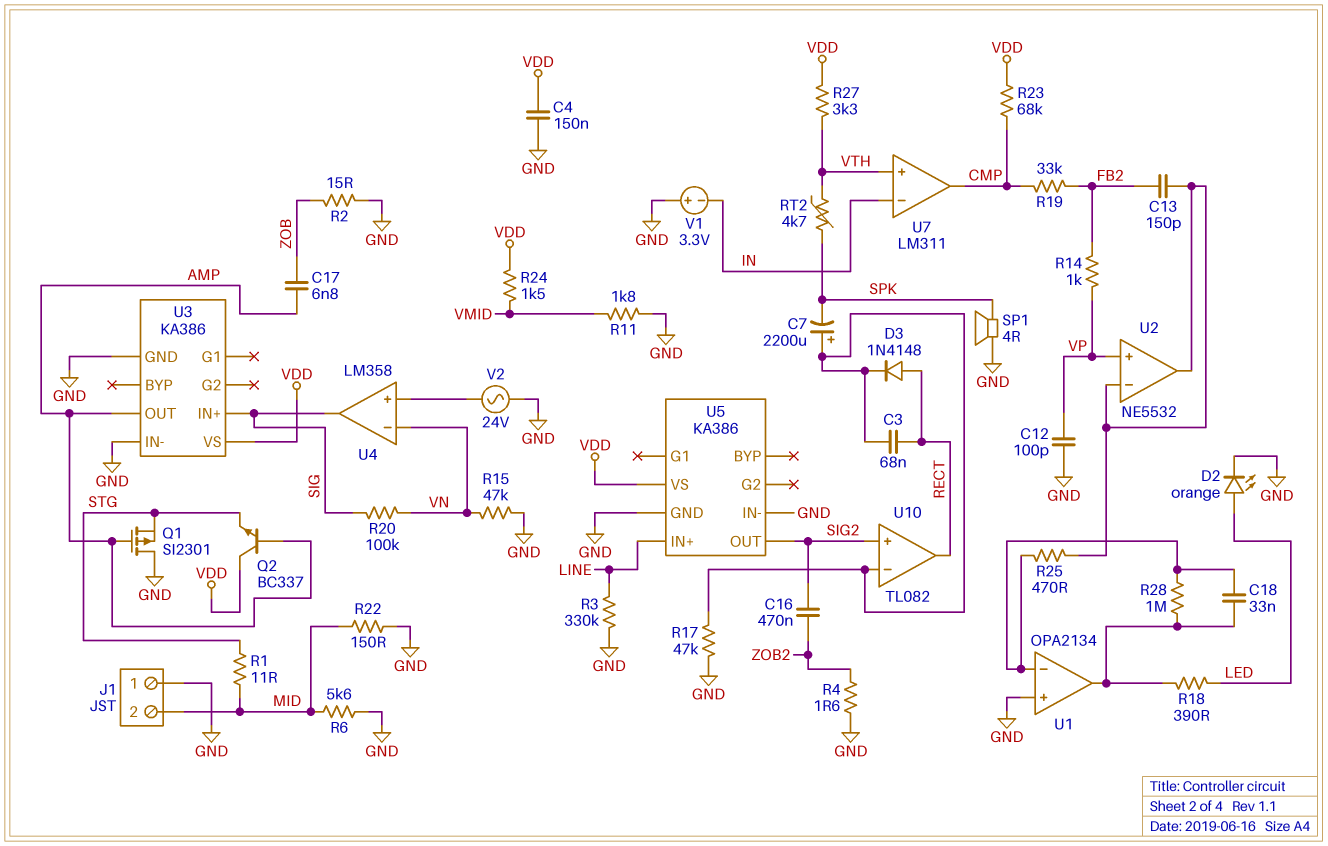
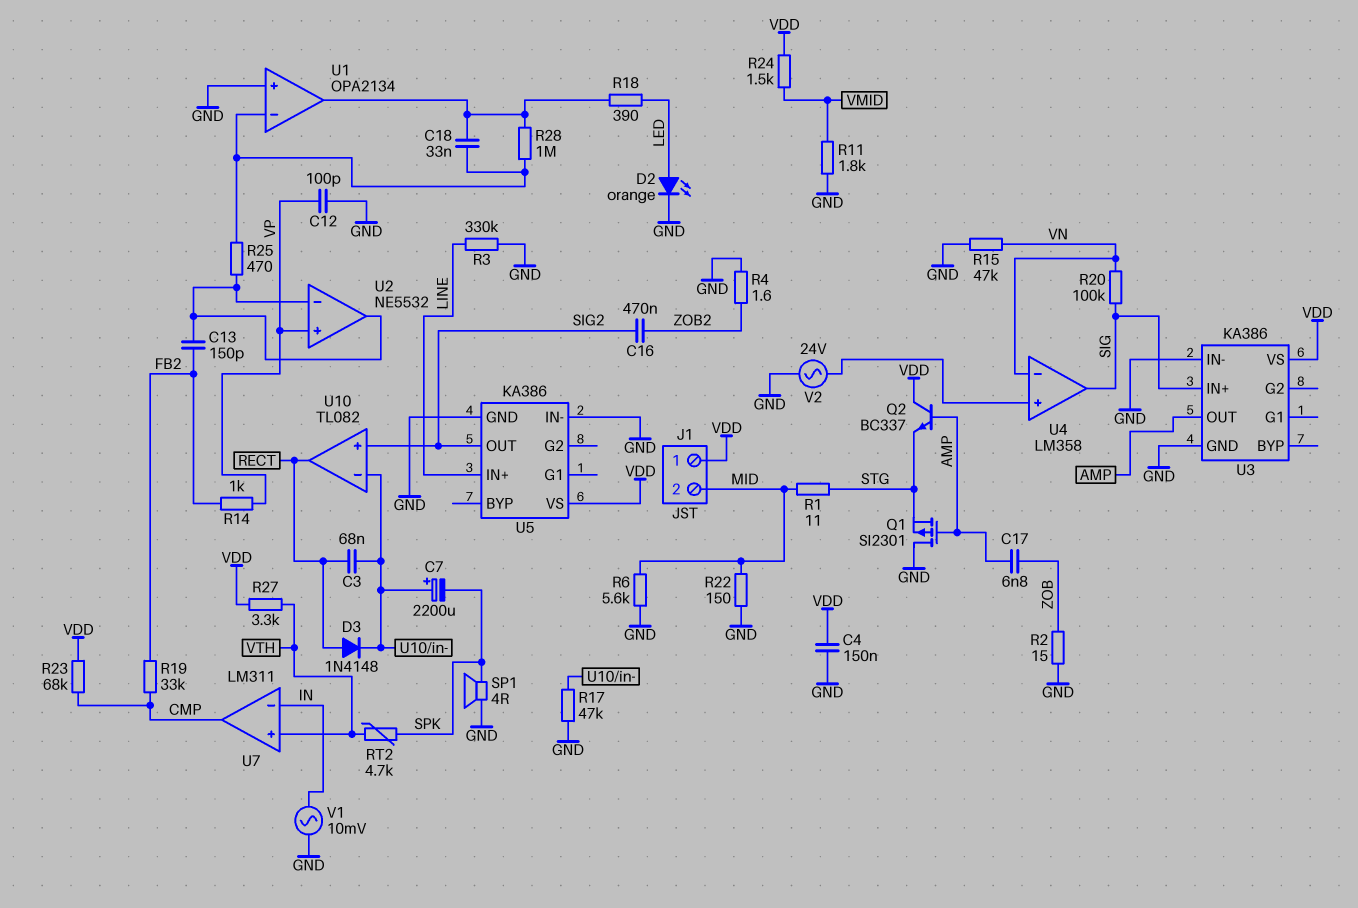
J1 pin 1: GND -> VDD
V1: 3.3V (plus GND, minus IN) -> AC 10mV (GND, IN)

